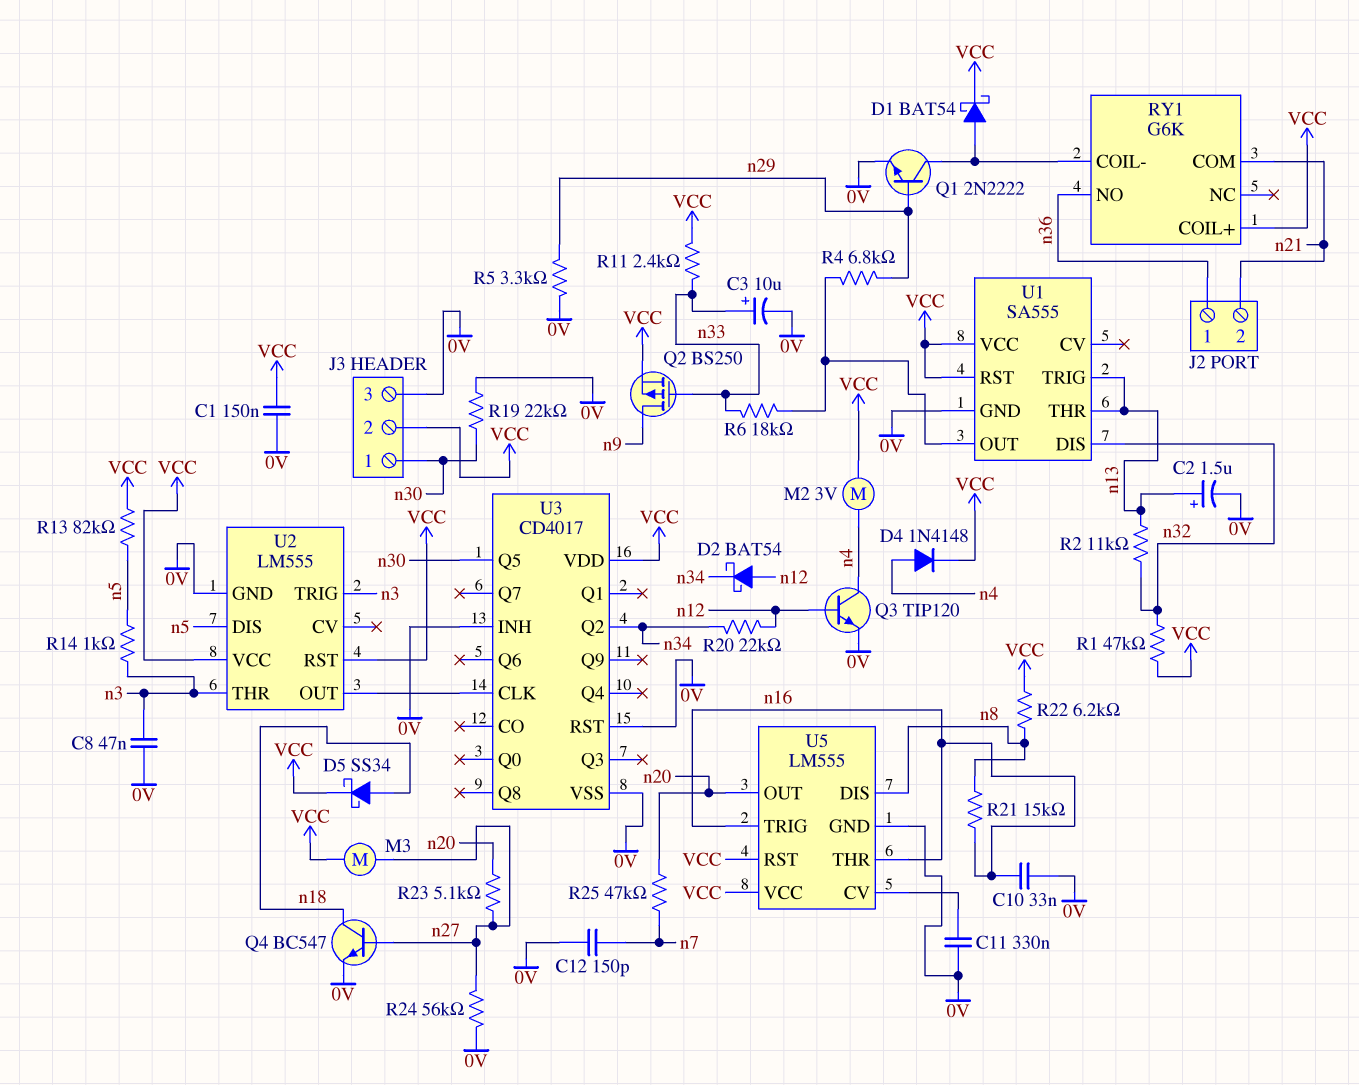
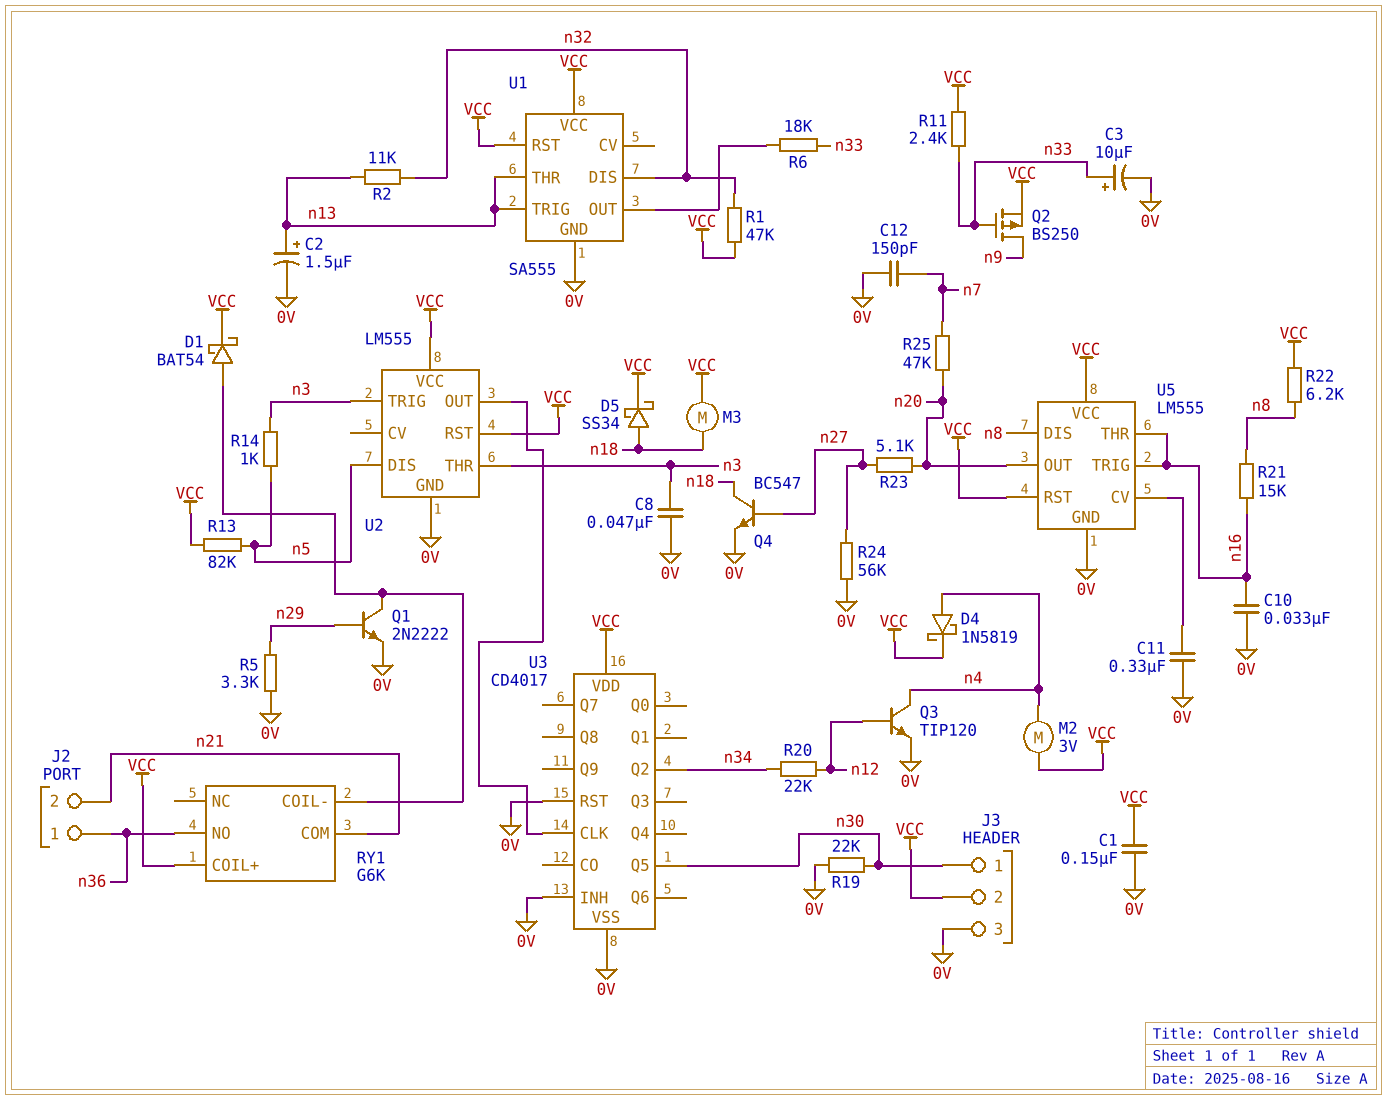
D2: schottky BAT54 (A n12, K n34) -> none
D4: diode 1N4148 (A n4, K VCC) -> schottky 1N5819 (A n4, K VCC)
M3: motor (VCC, n27) -> motor (VCC, n18)
R4: 6.8k (U1/OUT, n29) -> none

